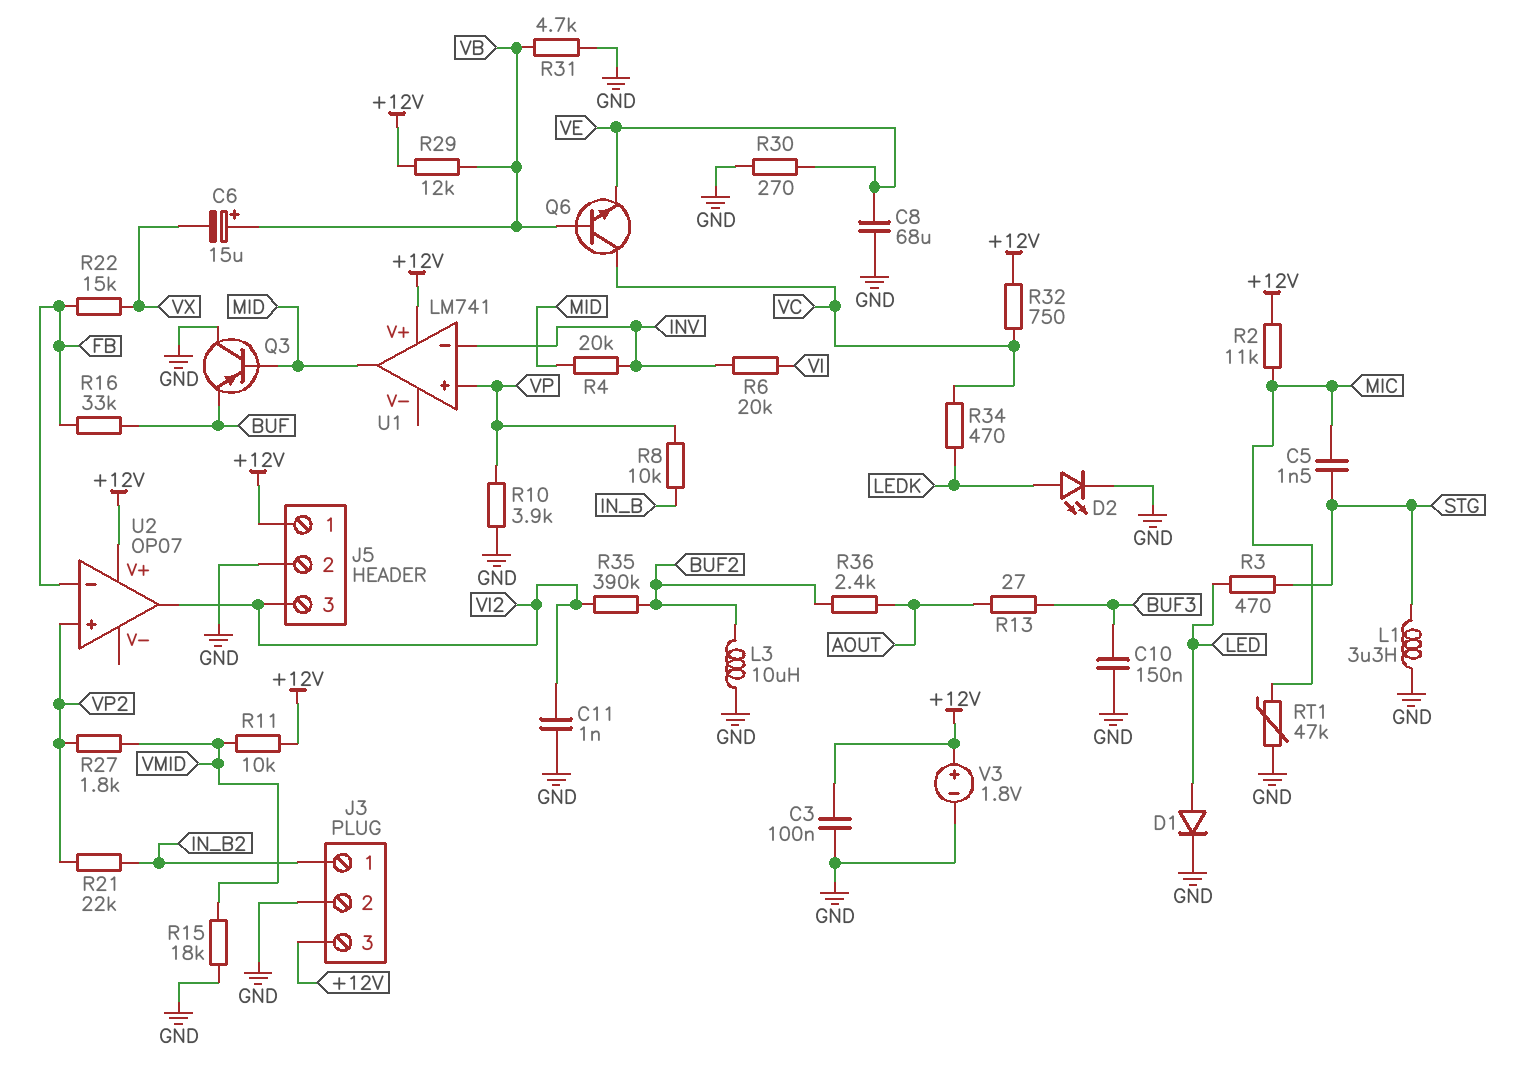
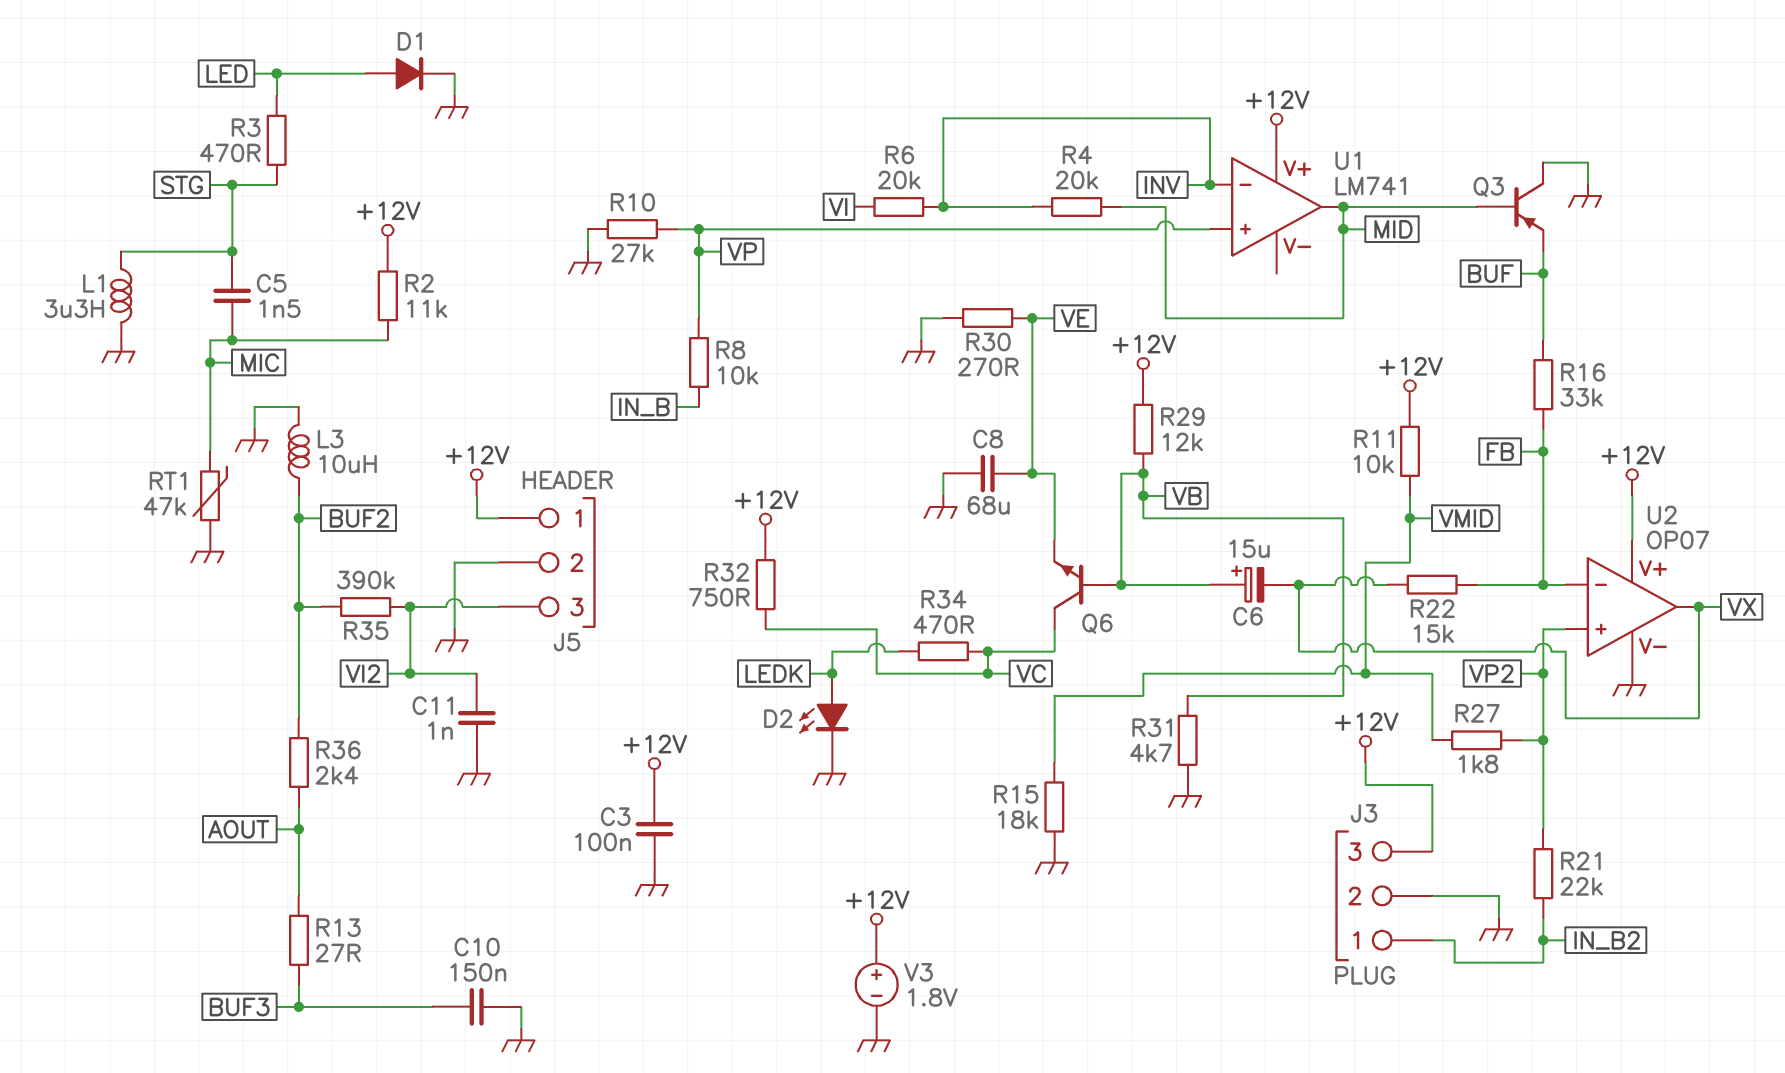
R10: 3.9k (GND, VP) -> 27k (GND, VP)
U2 pin V-: none -> GND
U2 pin out: VI2 -> VX

